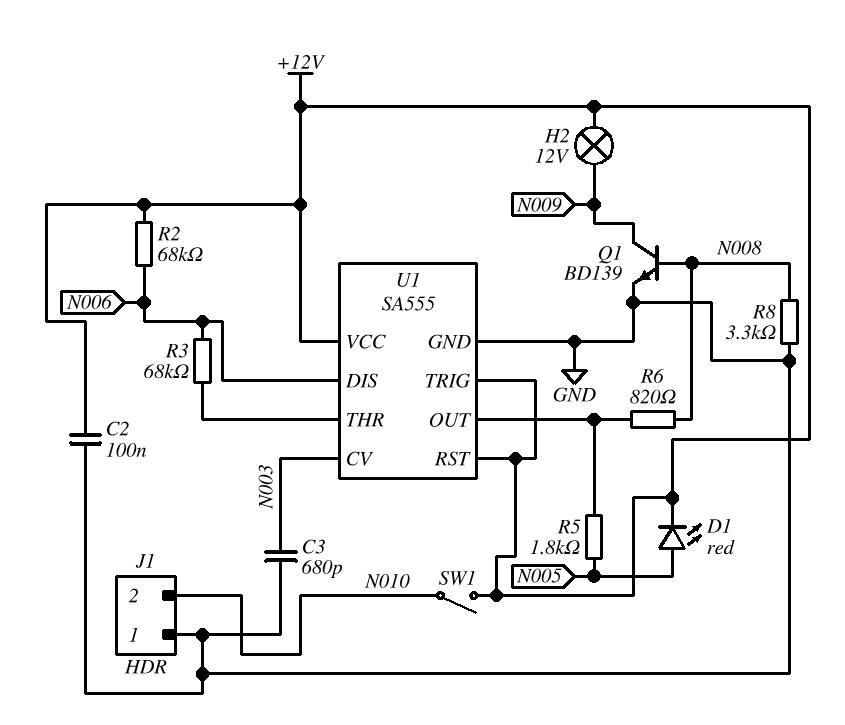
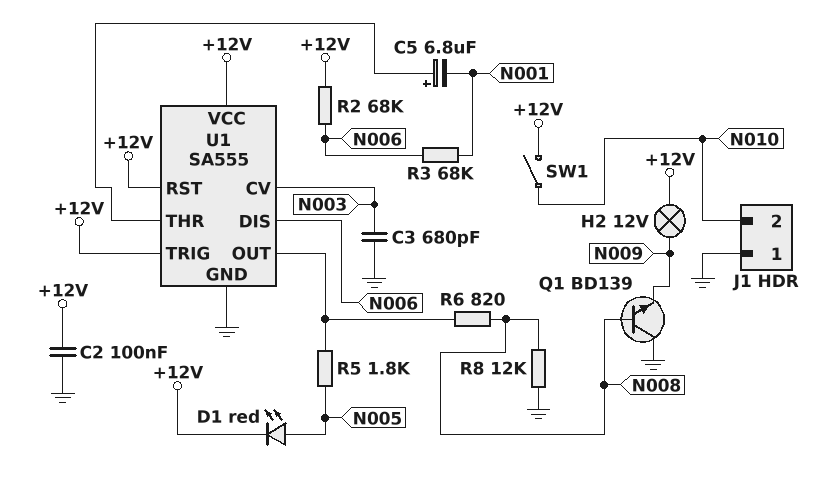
C5: none -> 6.8uF (plus U1/THR, minus N001)
Q1: NPN BD139 (B N008, C N009, E GND) -> NPN BD139 (B N008, C GND, E N009)
R3: 68k (N006, U1/THR) -> 68k (N001, N006)
R8: 3.3k (GND, N008) -> 12k (GND, N008)

